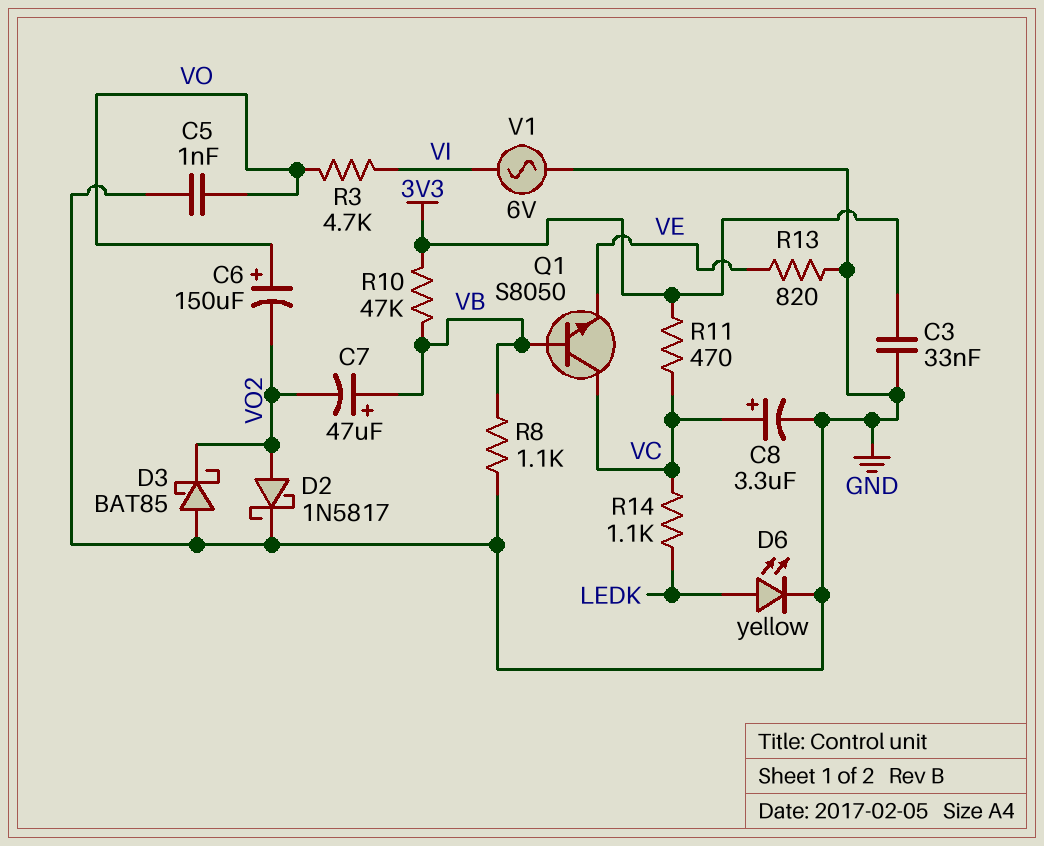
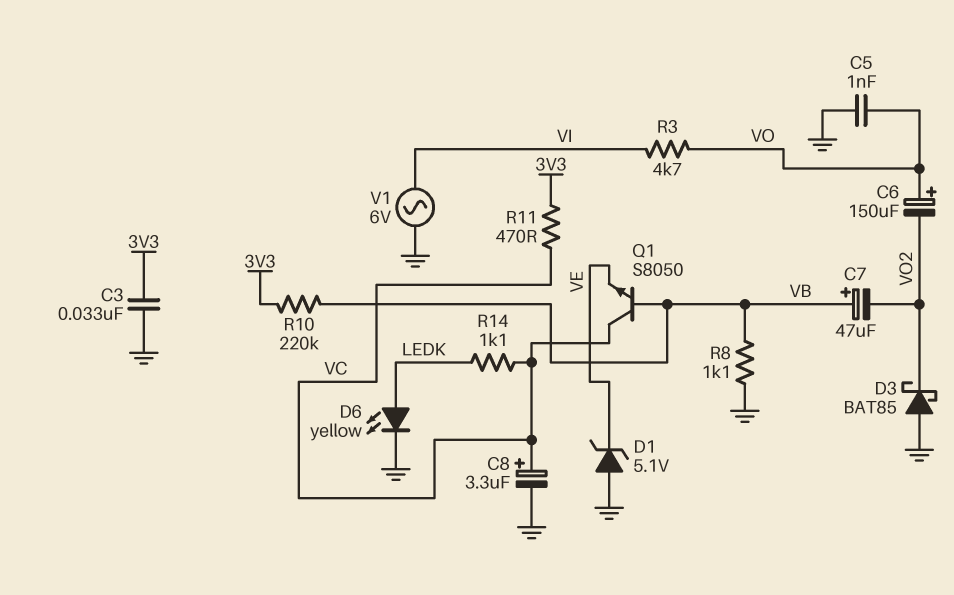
D1: none -> zener 5.1V (A GND, K VE)
D2: schottky 1N5817 (A VO2, K GND) -> none
R10: 47k (3V3, VB) -> 220k (3V3, VB)
R13: 820 (GND, VE) -> none

